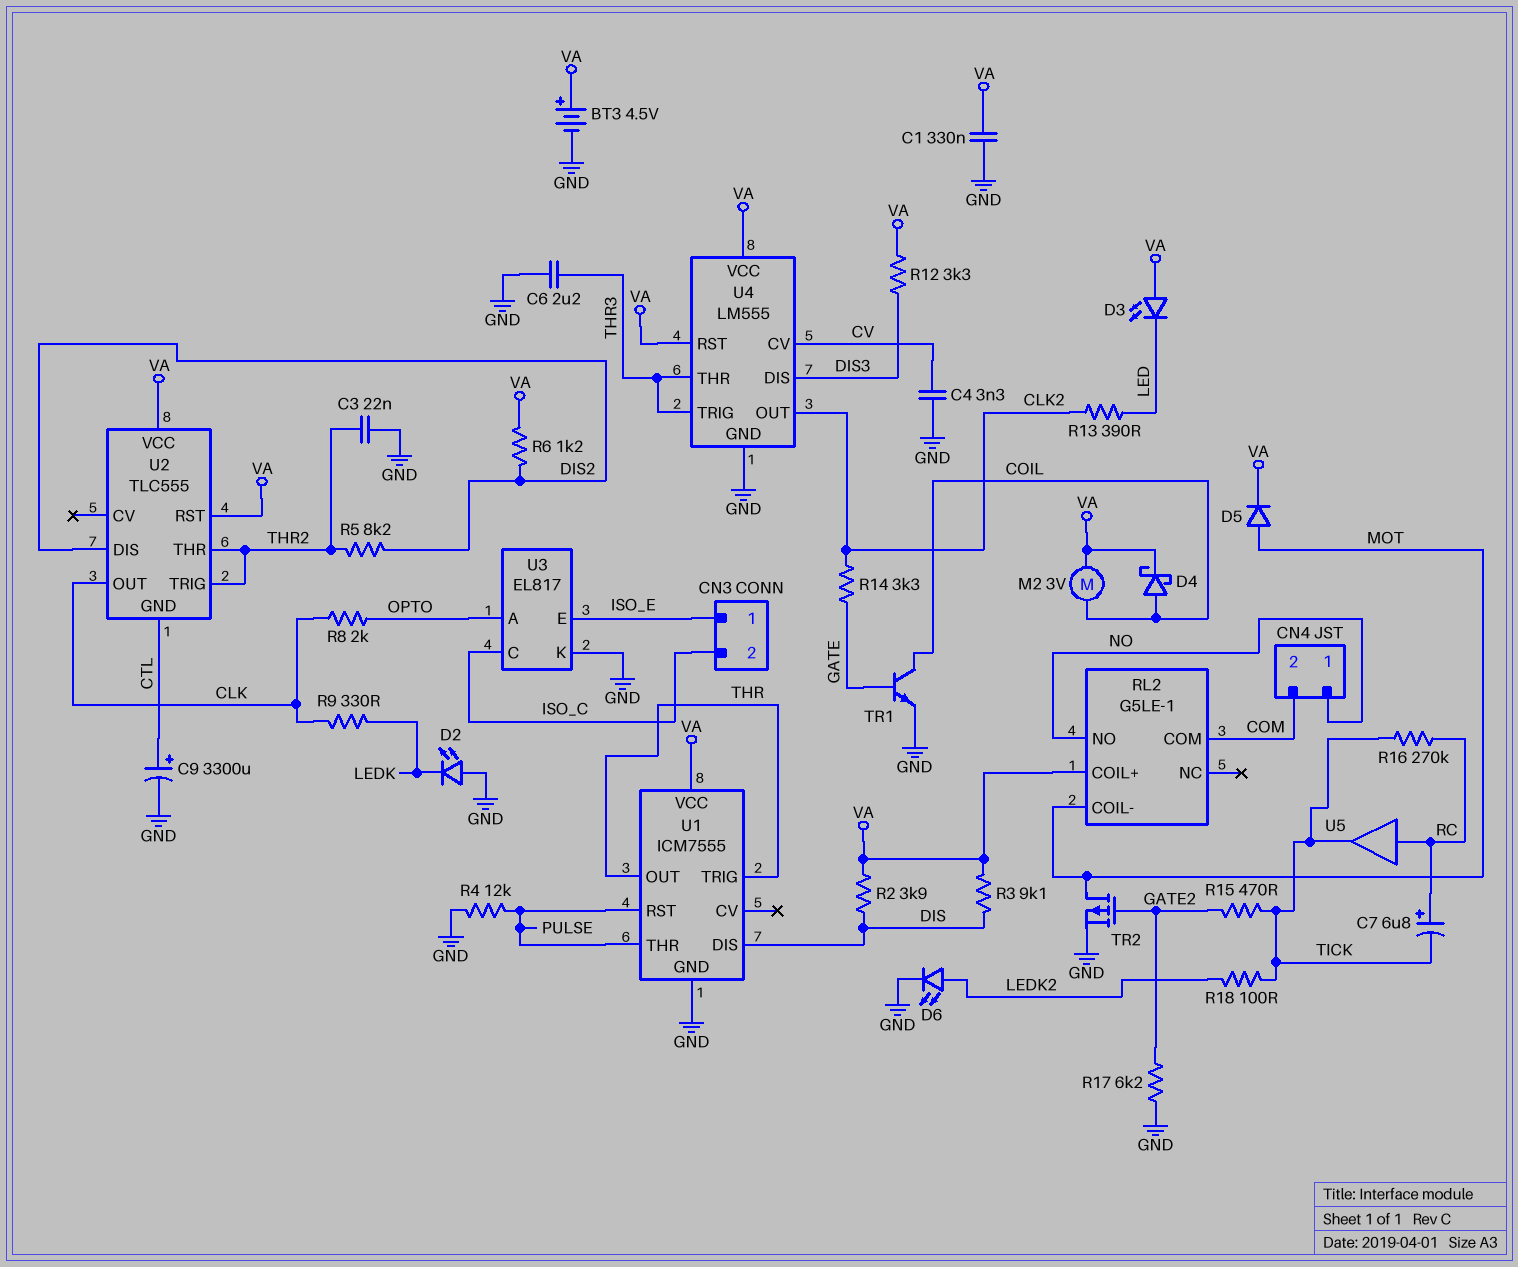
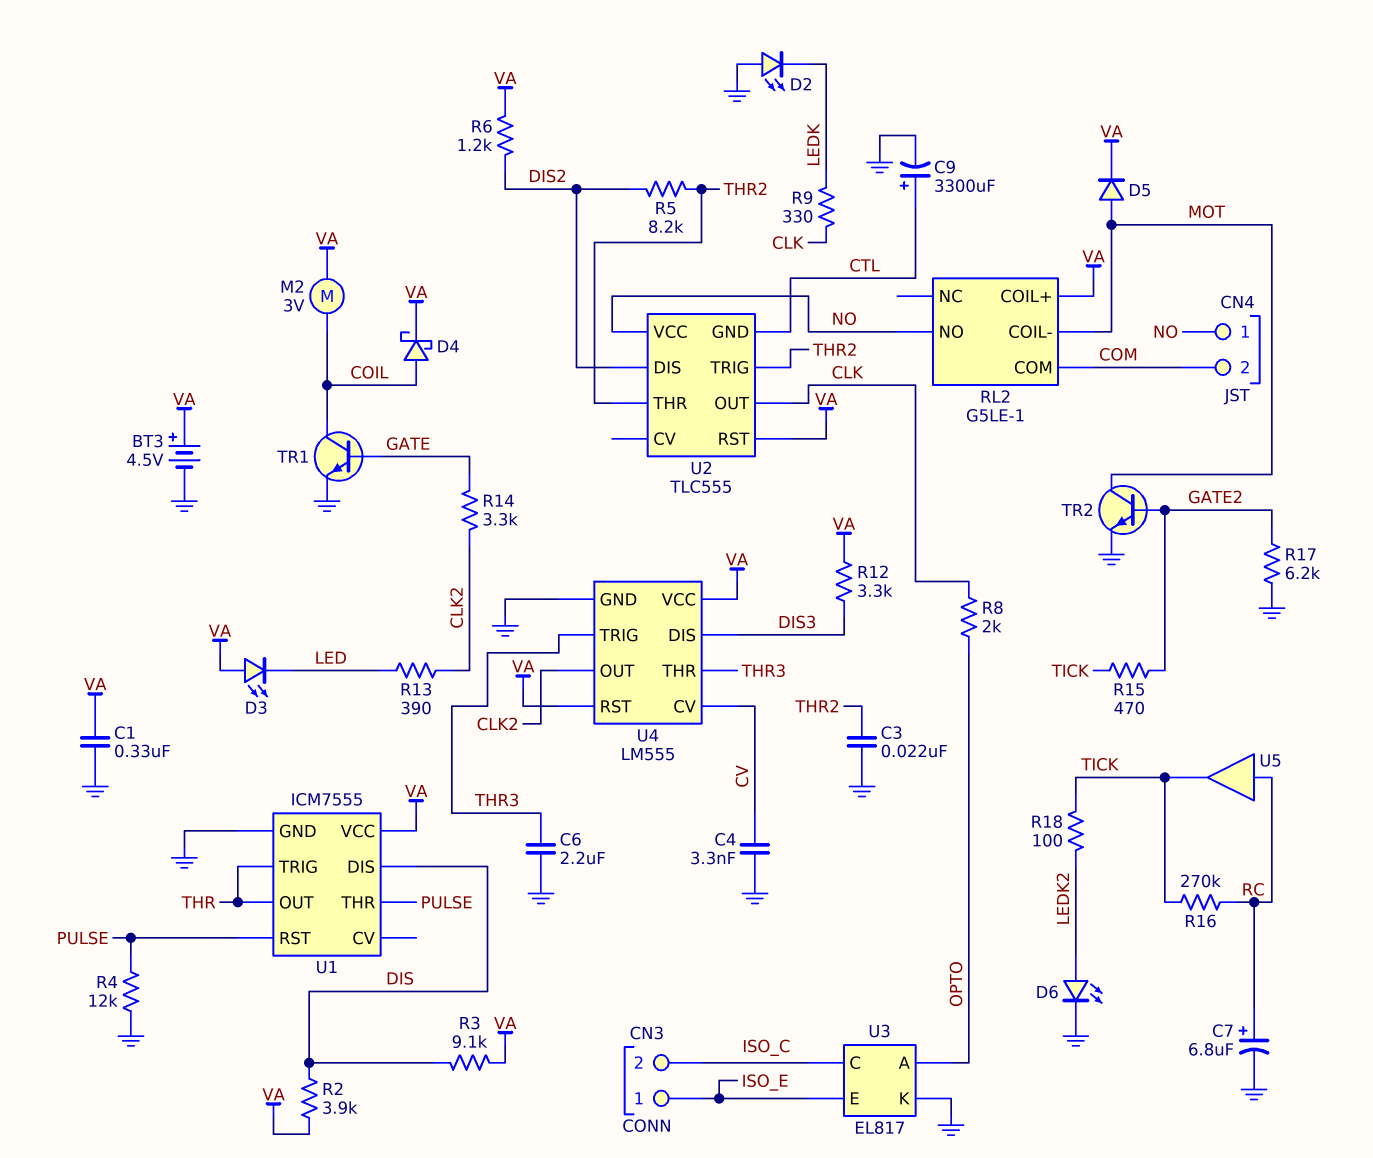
C7: 6.8uF (plus RC, minus TICK) -> 6.8uF (plus RC, minus GND)
TR2: PMOS (G GATE2, D MOT, S GND) -> NPN (B GATE2, C MOT, E GND)
U2 pin VCC: VA -> NO

